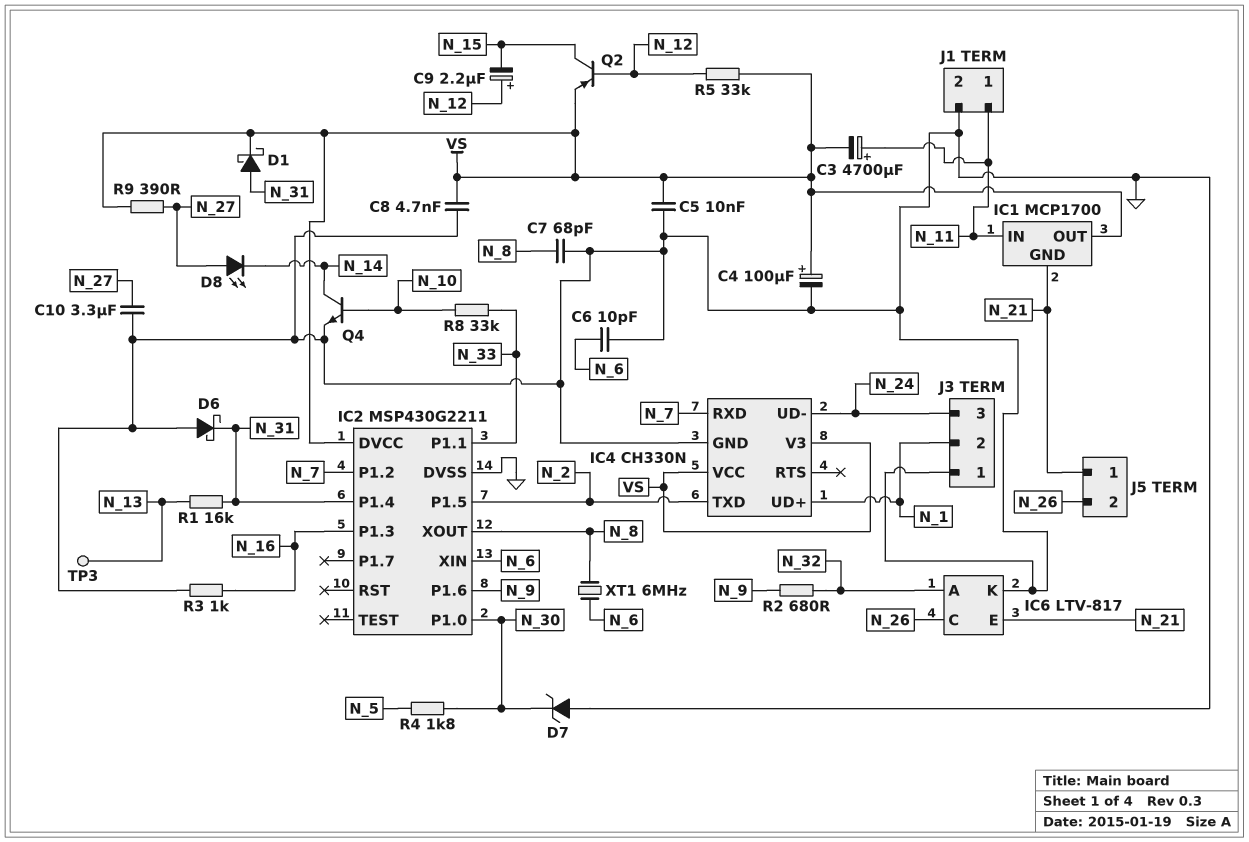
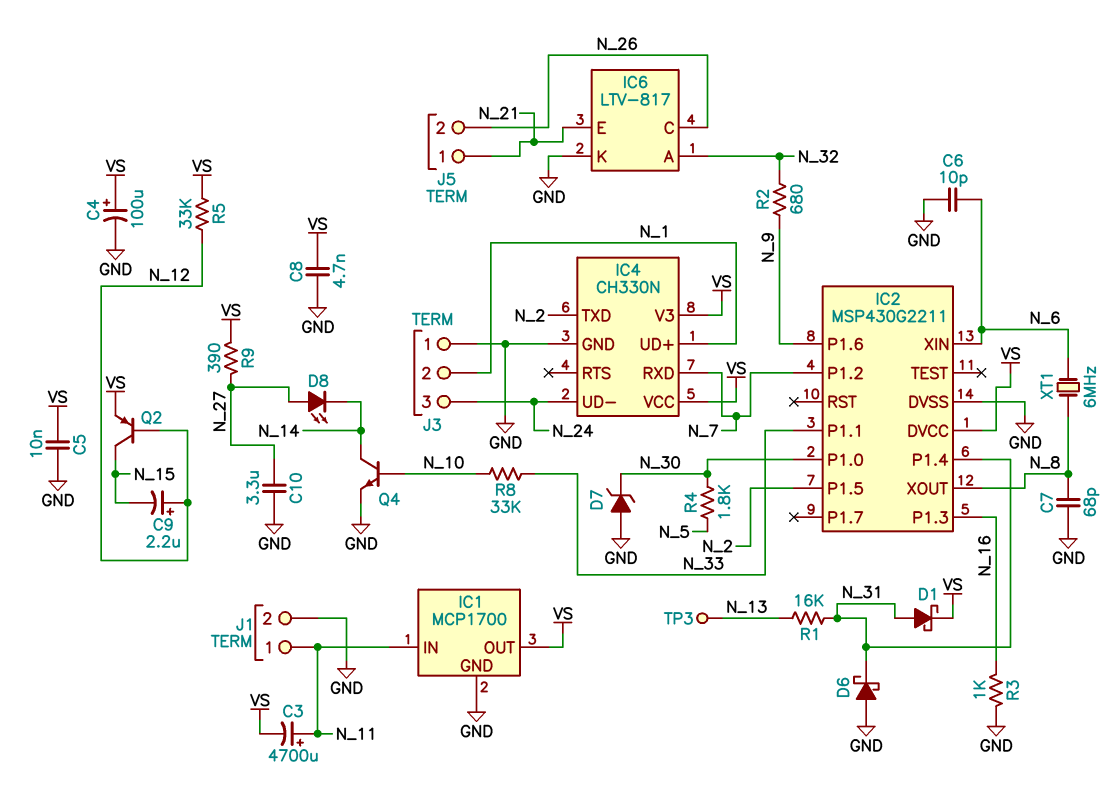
IC1 pin GND: N_21 -> GND

